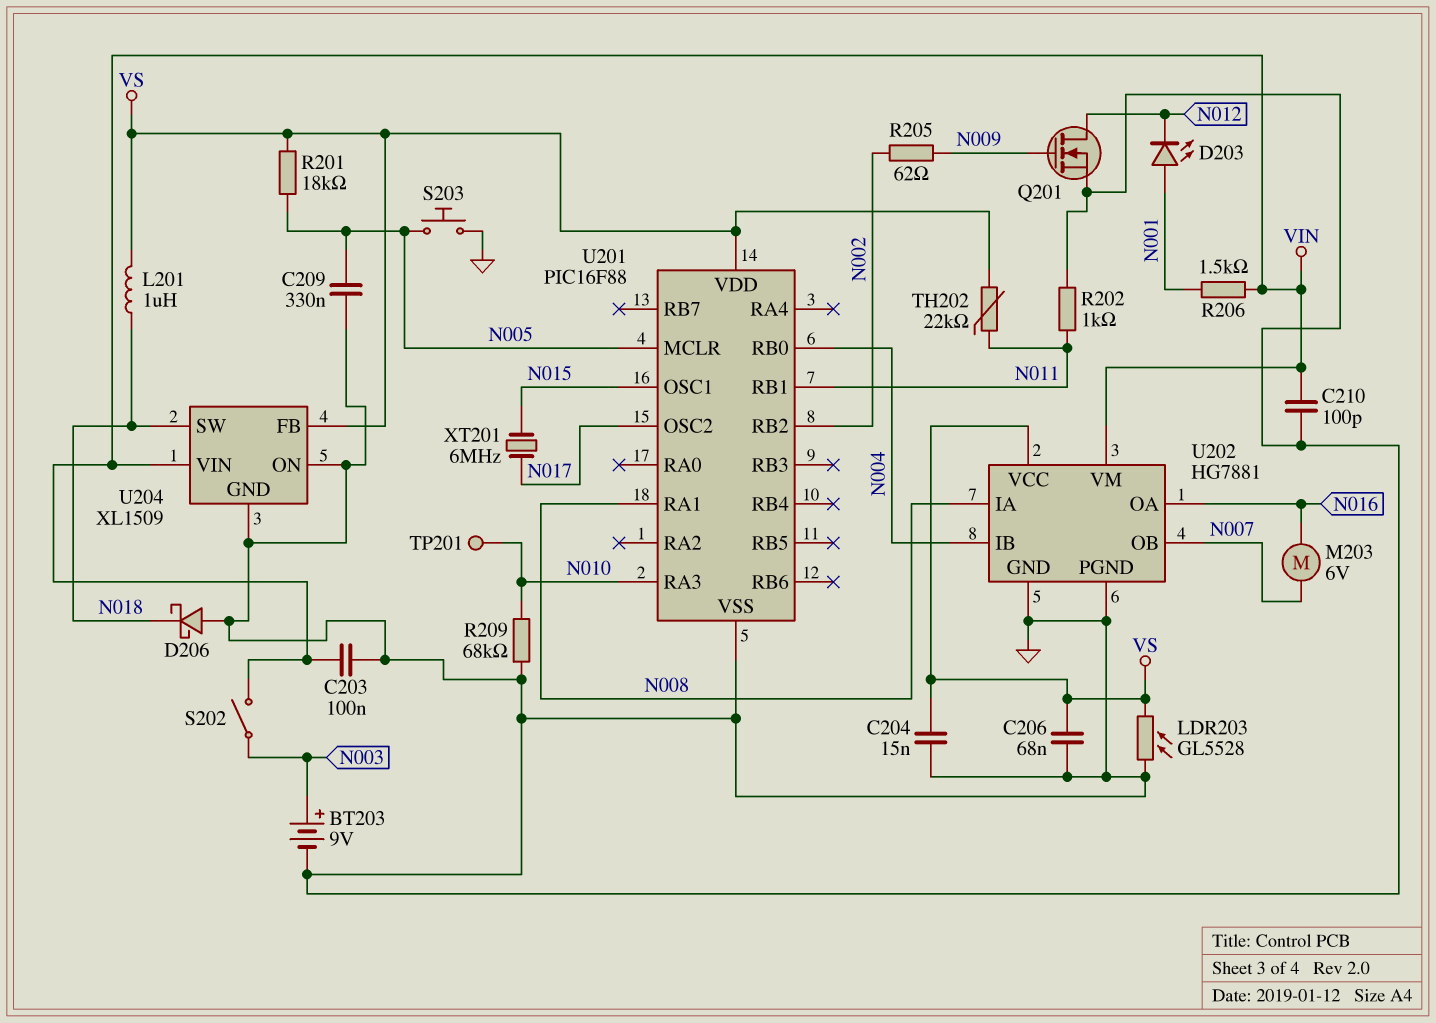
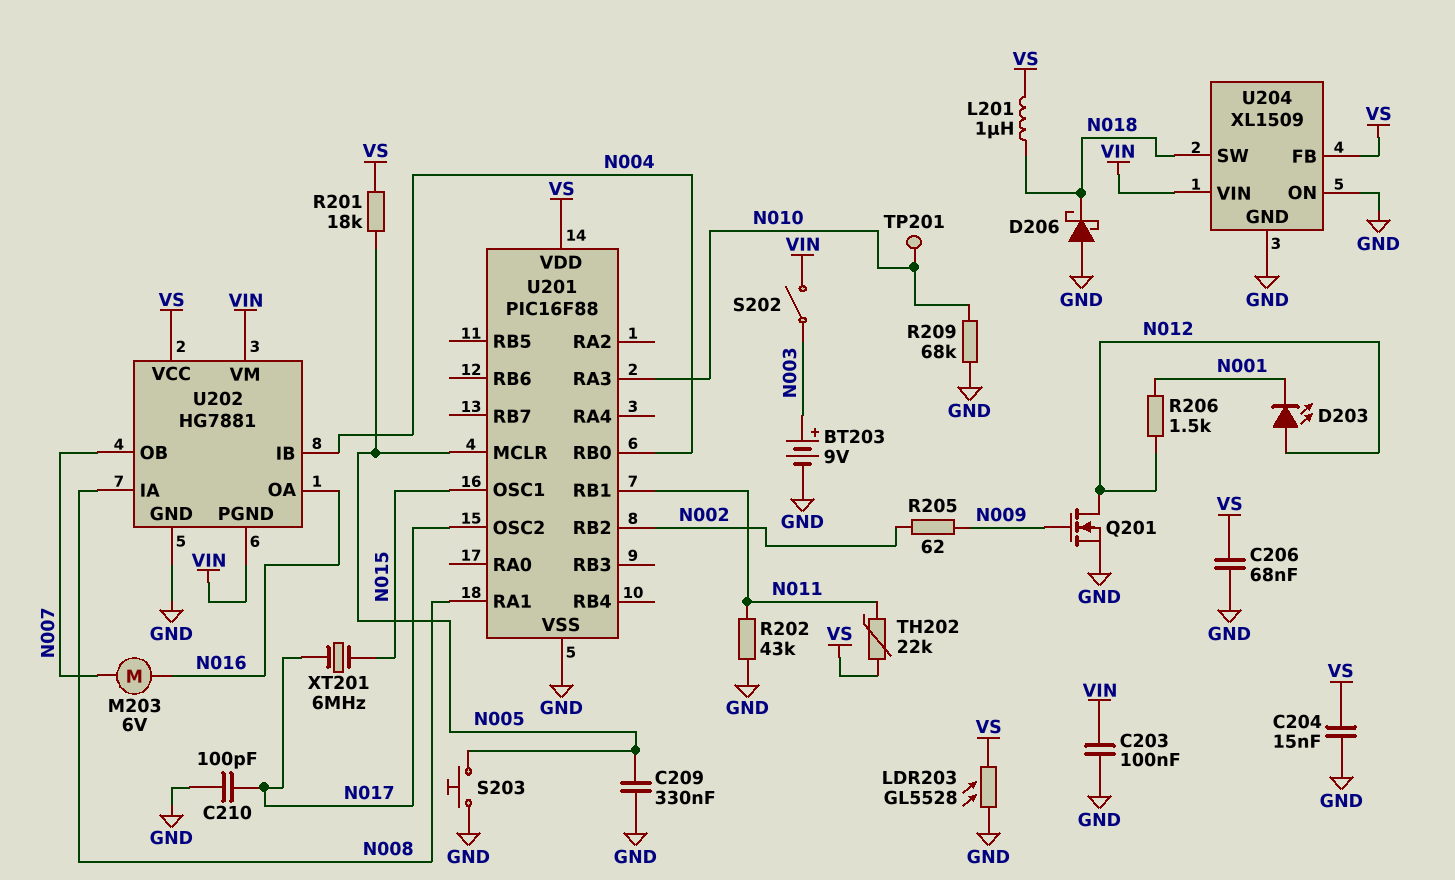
C210: 100pF (GND, VIN) -> 100pF (GND, N017)
D203: LED (A N001, K N012) -> LED (A N012, K N001)
R202: 1k (GND, N011) -> 43k (GND, N011)
R206: 1.5k (N001, VIN) -> 1.5k (N001, N012)
U202 pin PGND: GND -> VIN

